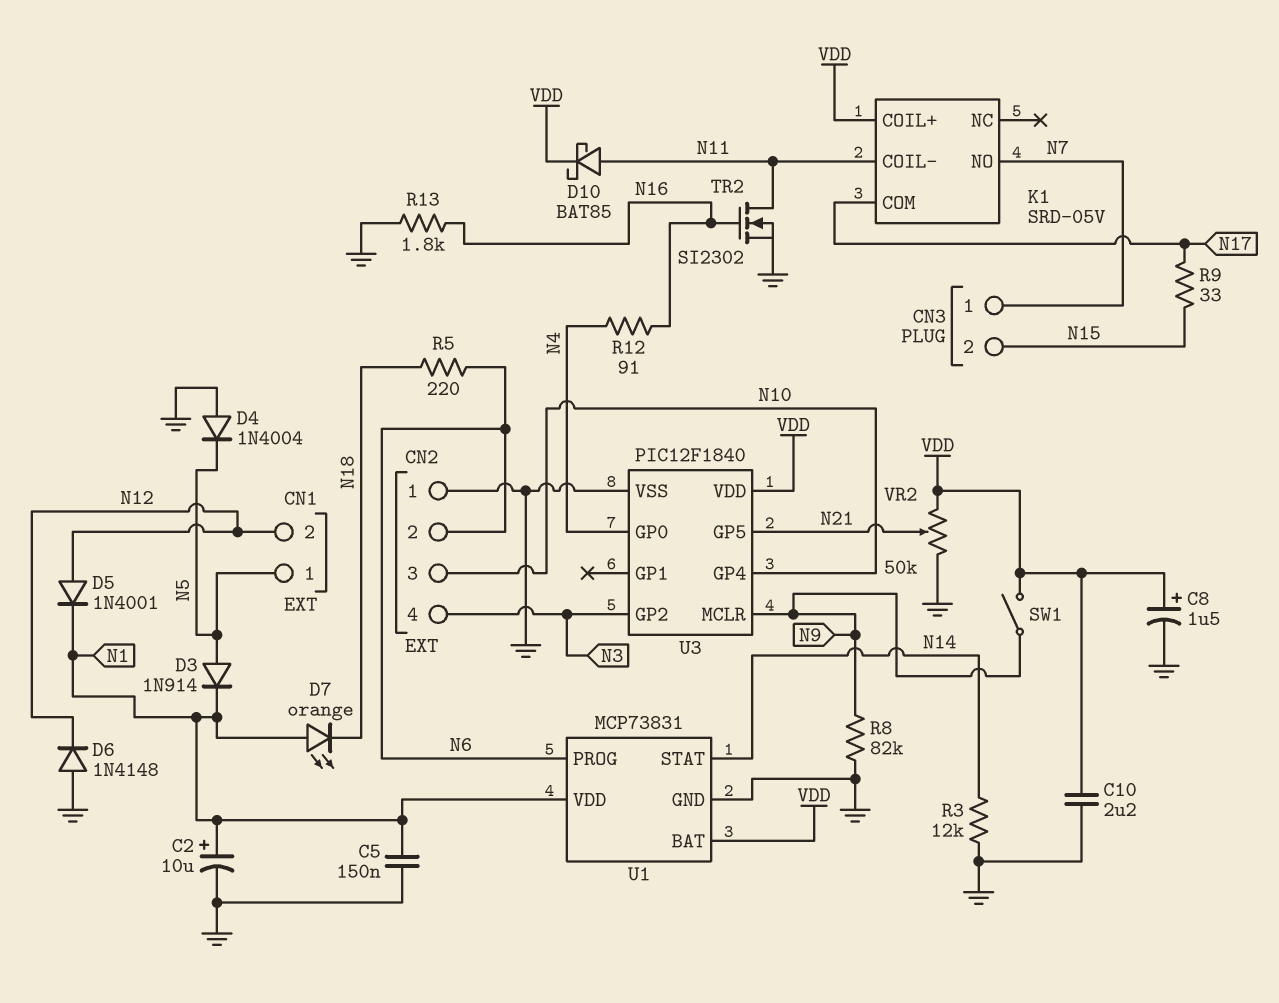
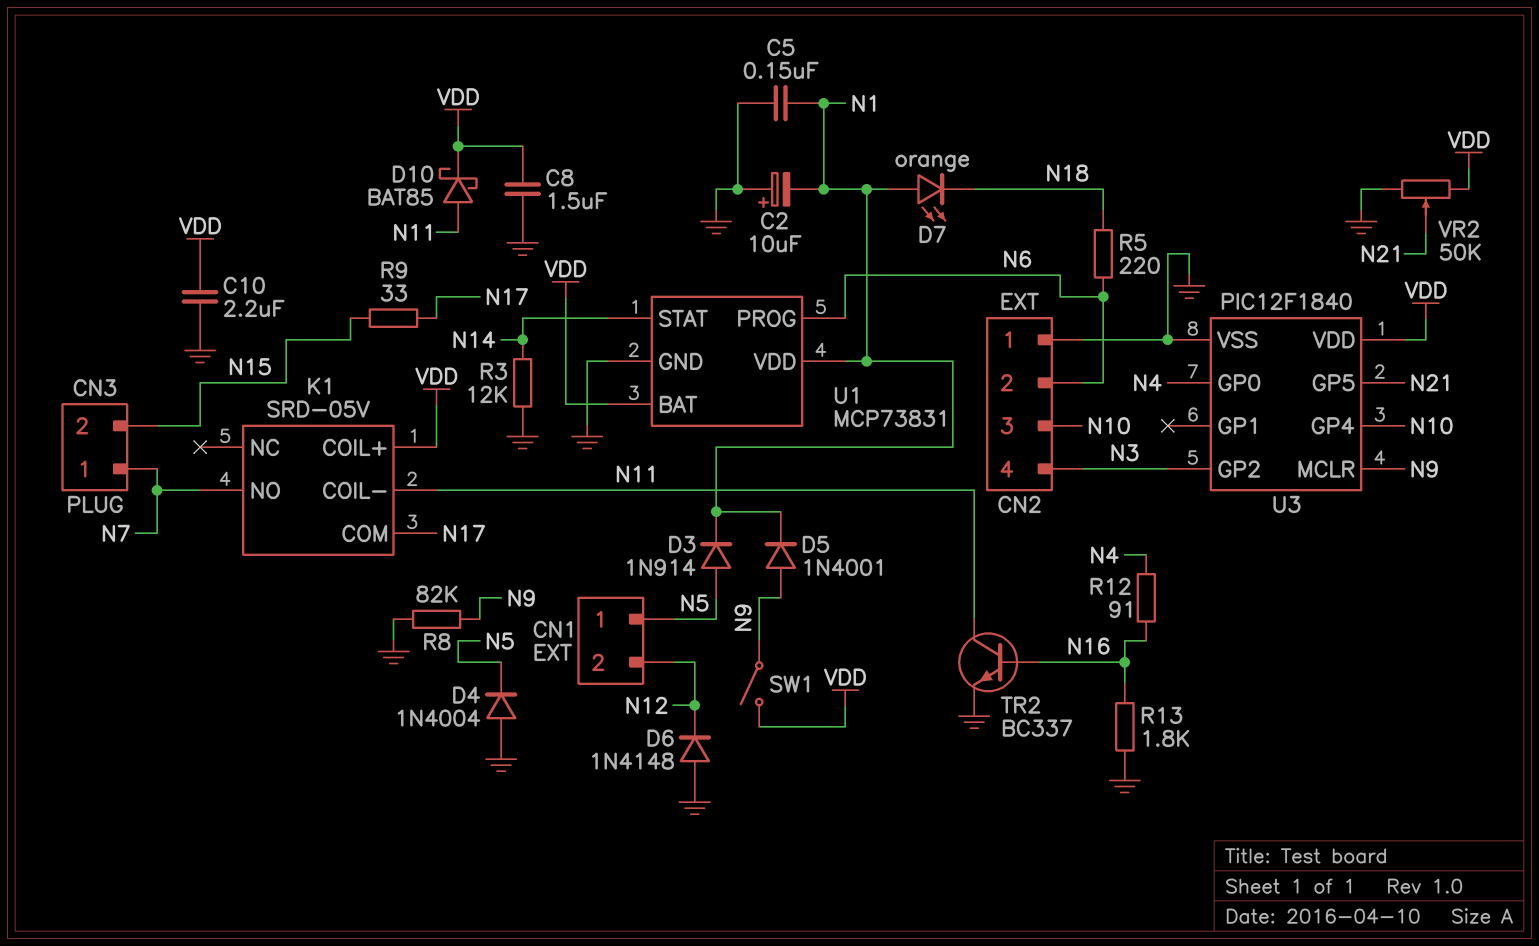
C2: 10uF (plus N1, minus GND) -> 10uF (plus GND, minus N1)
C8: 1.5uF (plus VDD, minus GND) -> 1.5uF (GND, VDD)
D5: diode 1N4001 (A N12, K N1) -> diode 1N4001 (A N9, K N1)
TR2: NMOS SI2302 (G N16, D N11, S GND) -> NPN BC337 (B N16, C N11, E GND)

